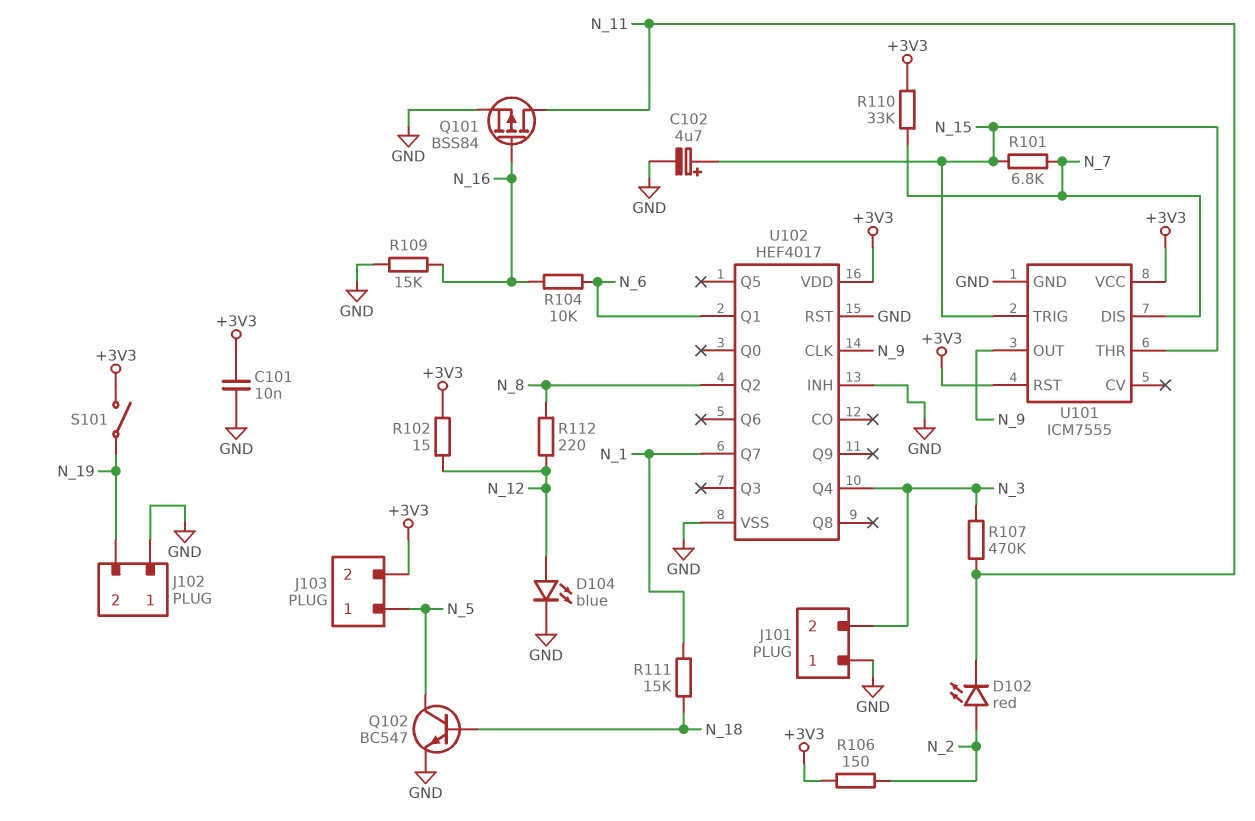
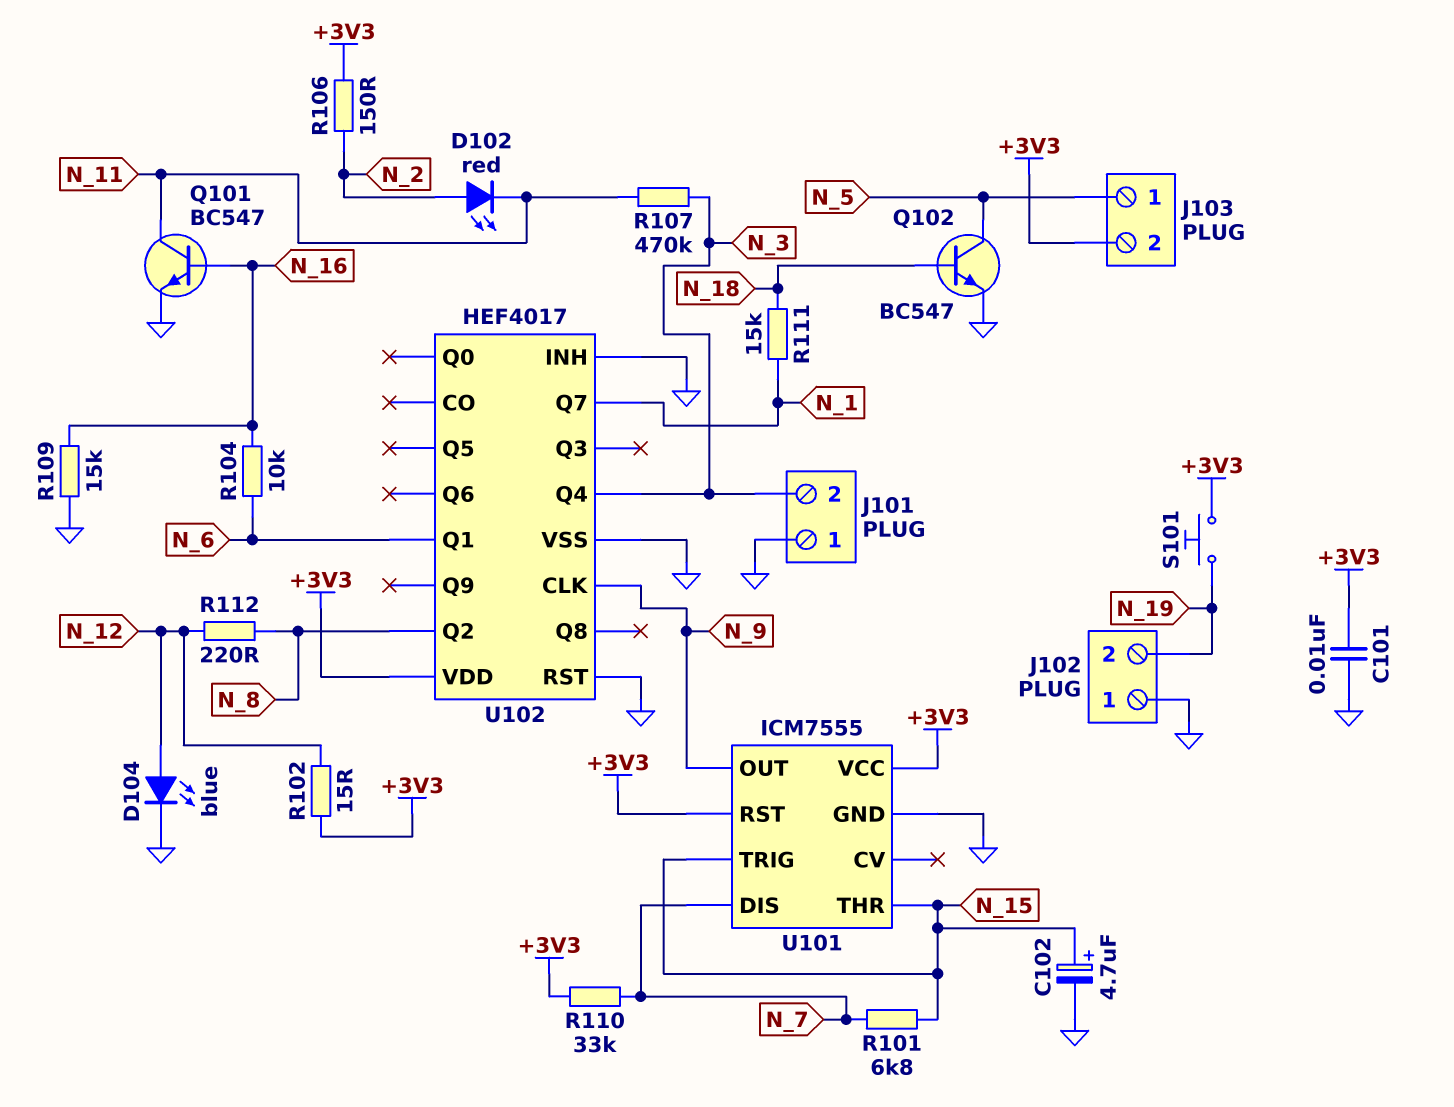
Q101: PMOS BSS84 (G N_16, D N_11, S GND) -> NPN BC547 (B N_16, C N_11, E GND)
S101: switch (+3V3, N_19) -> button (+3V3, N_19)

